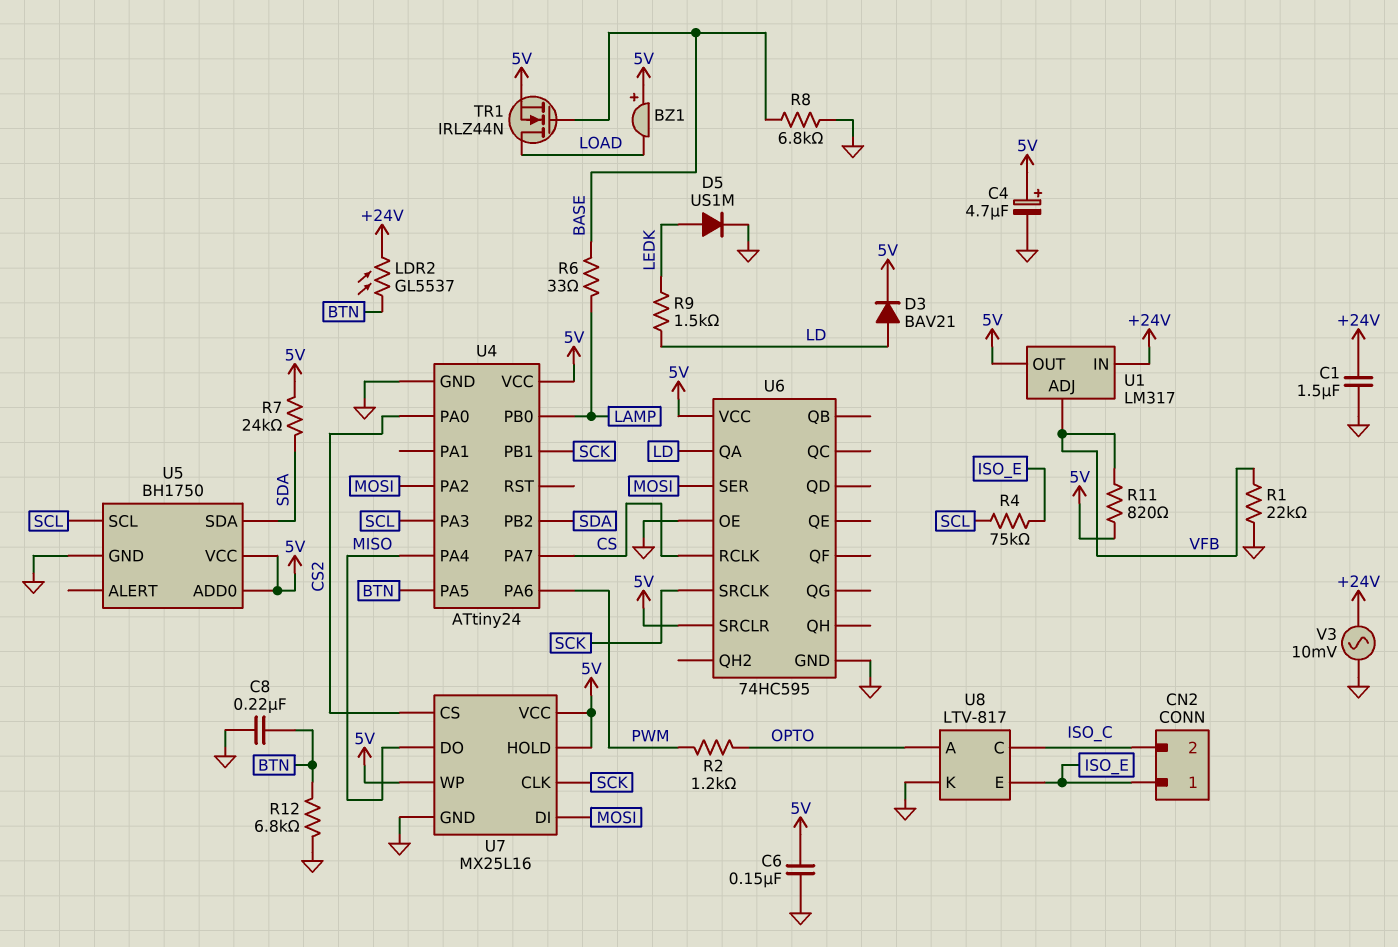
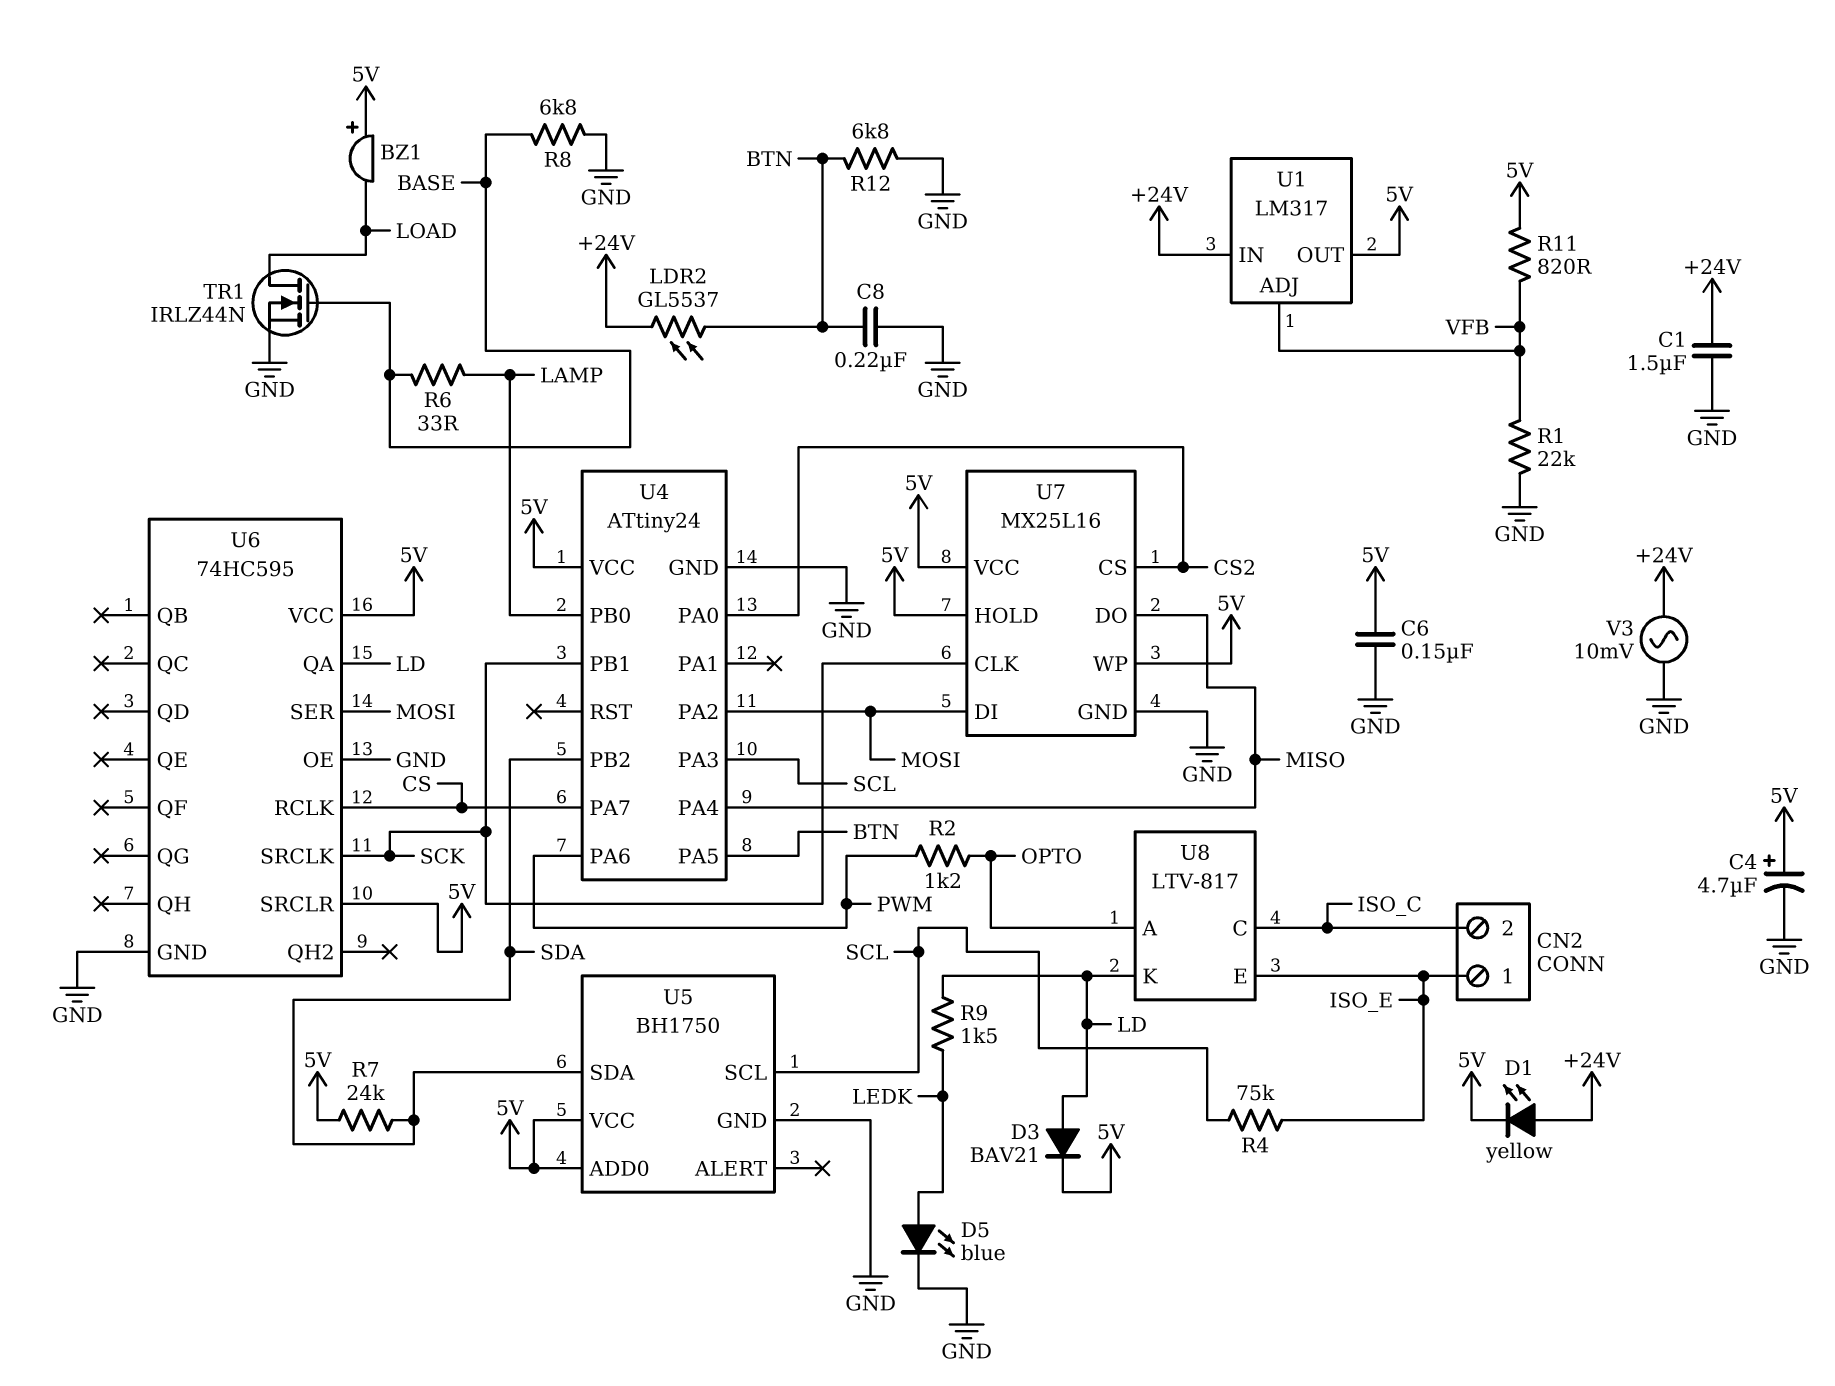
D1: none -> LED yellow (A +24V, K 5V)
D5: diode US1M (A LEDK, K GND) -> LED blue (A LEDK, K GND)
TR1: NMOS IRLZ44N (G BASE, D LOAD, S 5V) -> NMOS IRLZ44N (G BASE, D LOAD, S GND)
U8 pin K: GND -> LD

